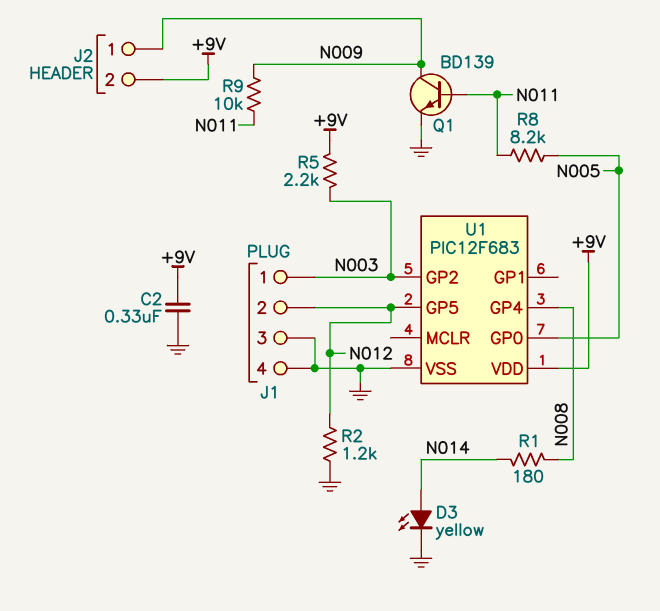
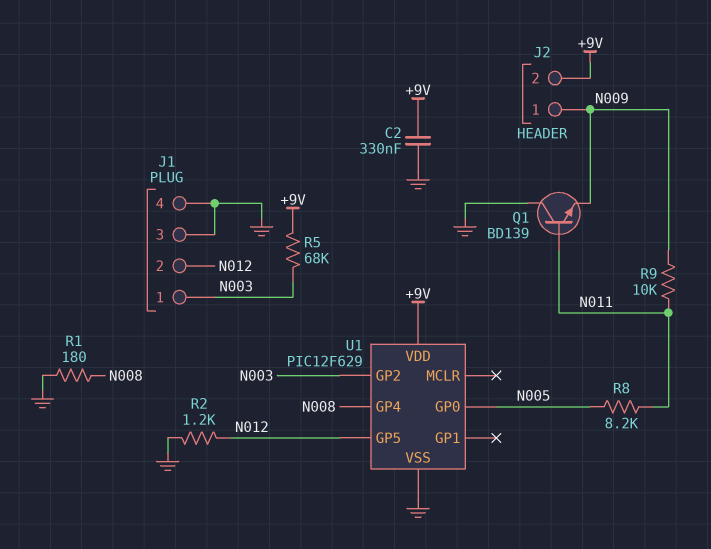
D3: LED yellow (A N014, K GND) -> none
Q1: NPN BD139 (B N011, C N009, E GND) -> NPN BD139 (B N011, C GND, E N009)
R1: 180 (N008, N014) -> 180 (GND, N008)
R5: 2.2k (+9V, N003) -> 68k (+9V, N003)
U1: PIC12F683 -> PIC12F629

